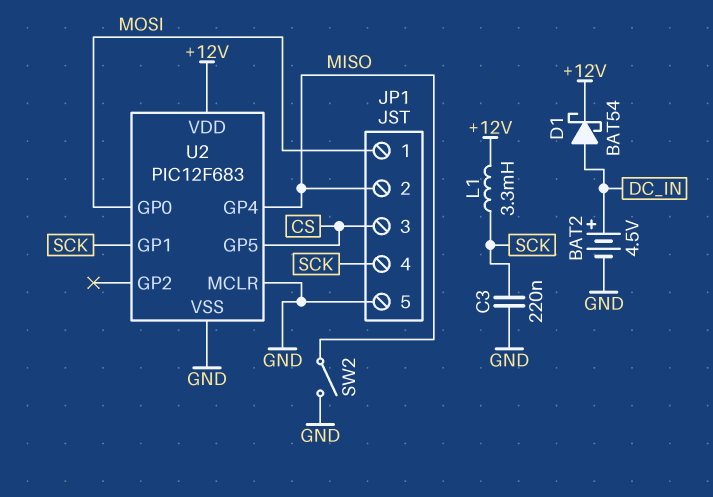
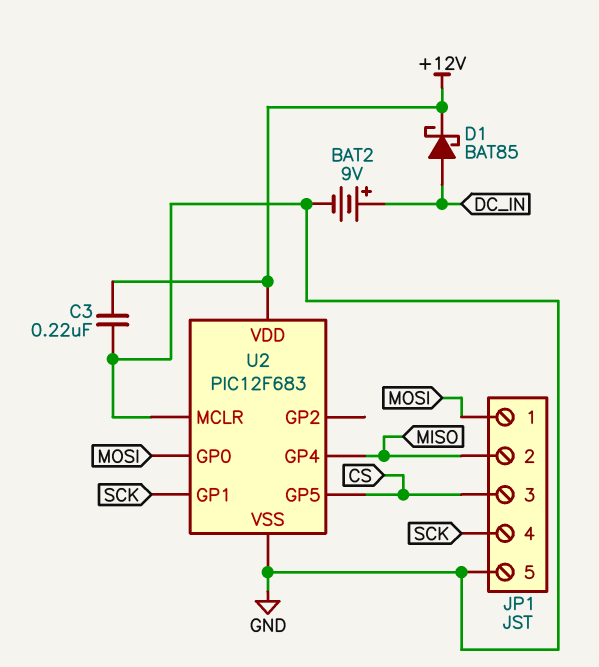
BAT2: 4.5V (plus DC_IN, minus GND) -> 9V (plus DC_IN, minus GND)
C3: 220nF (GND, SCK) -> 220nF (+12V, GND)
D1: schottky BAT54 (A DC_IN, K +12V) -> schottky BAT85 (A DC_IN, K +12V)
L1: 3.3mH (+12V, SCK) -> none
SW2: switch (GND, MISO) -> none

